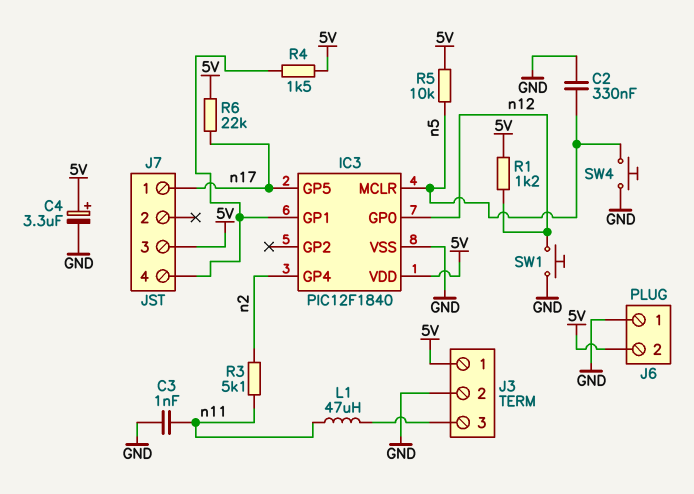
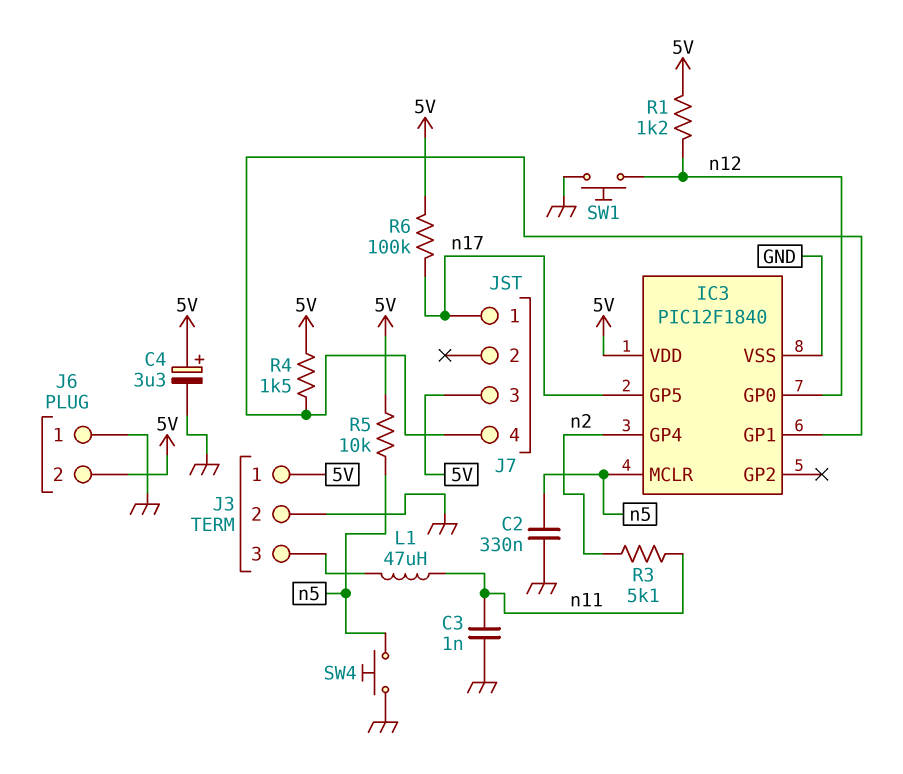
R6: 22k (5V, n17) -> 100k (5V, n17)

